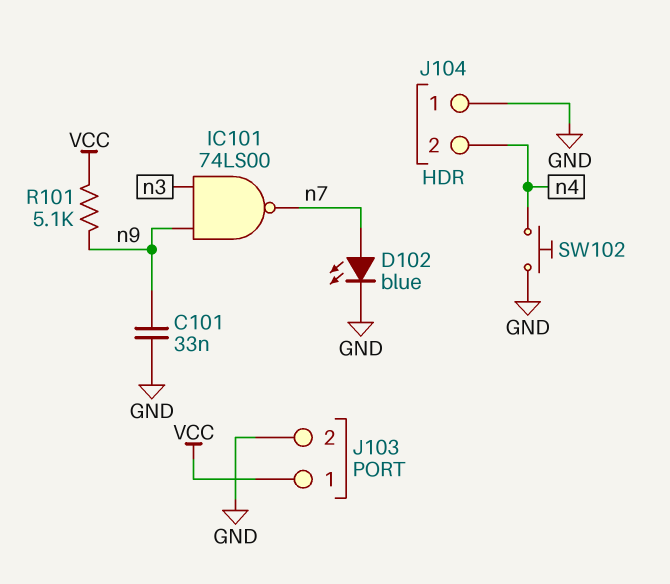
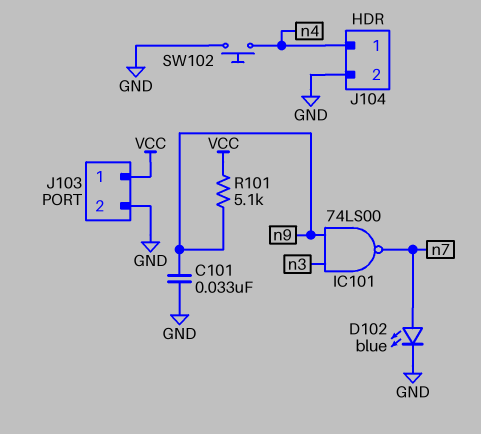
J104 pin 1: GND -> n4
J104 pin 2: n4 -> GND

